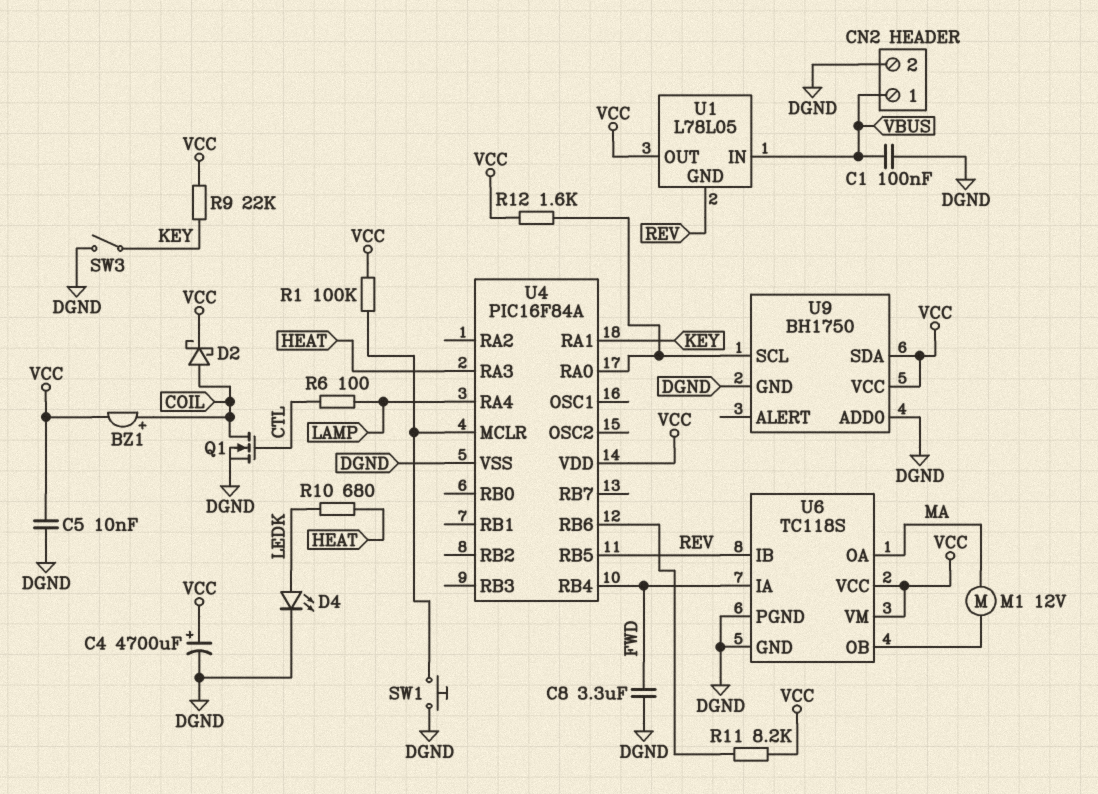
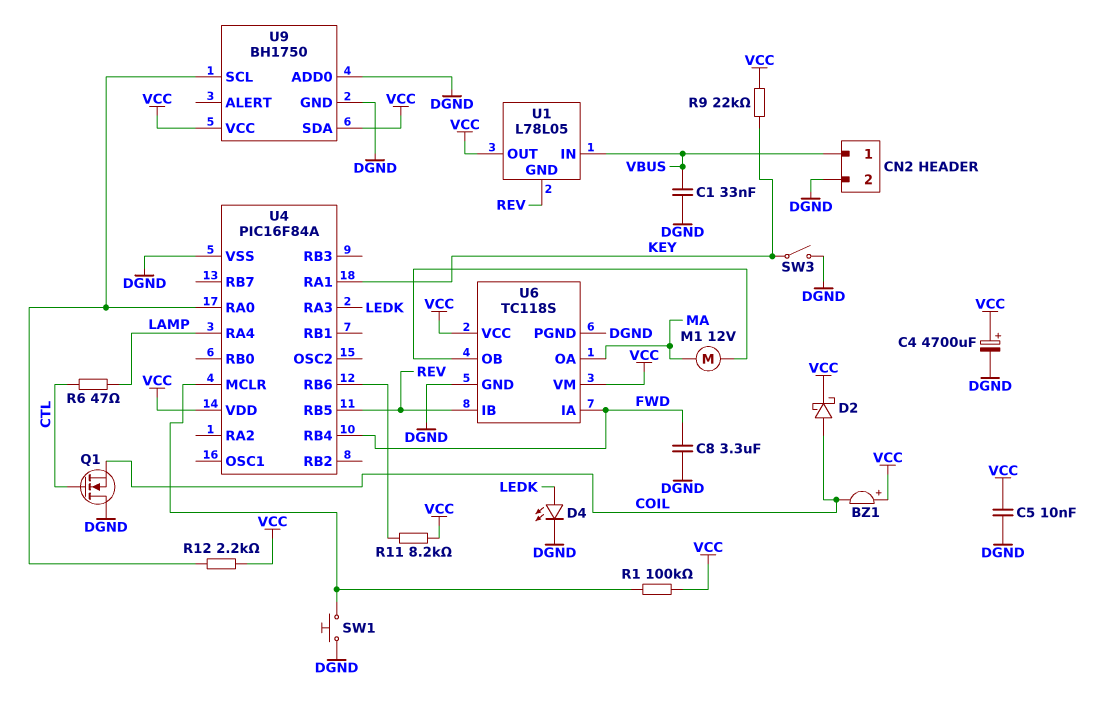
BZ1: buzzer (plus COIL, minus VCC) -> buzzer (plus VCC, minus COIL)
C1: 100nF (DGND, VBUS) -> 33nF (DGND, VBUS)
Q1: NMOS (G CTL, D COIL, S DGND) -> NMOS (G CTL, D DGND, S COIL)
R6: 100 (CTL, LAMP) -> 47 (CTL, LAMP)
R10: 680 (HEAT, LEDK) -> none
R12: 1.6k (U4/RA0, VCC) -> 2.2k (U4/RA0, VCC)
U4 pin RA3: HEAT -> LEDK

